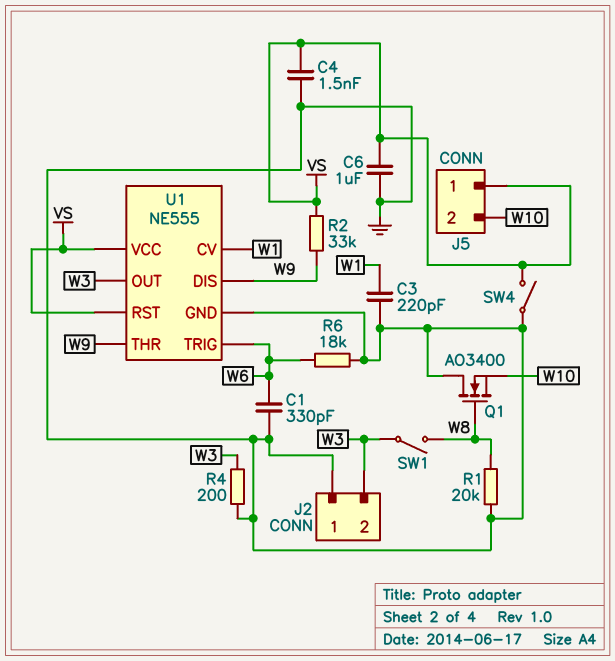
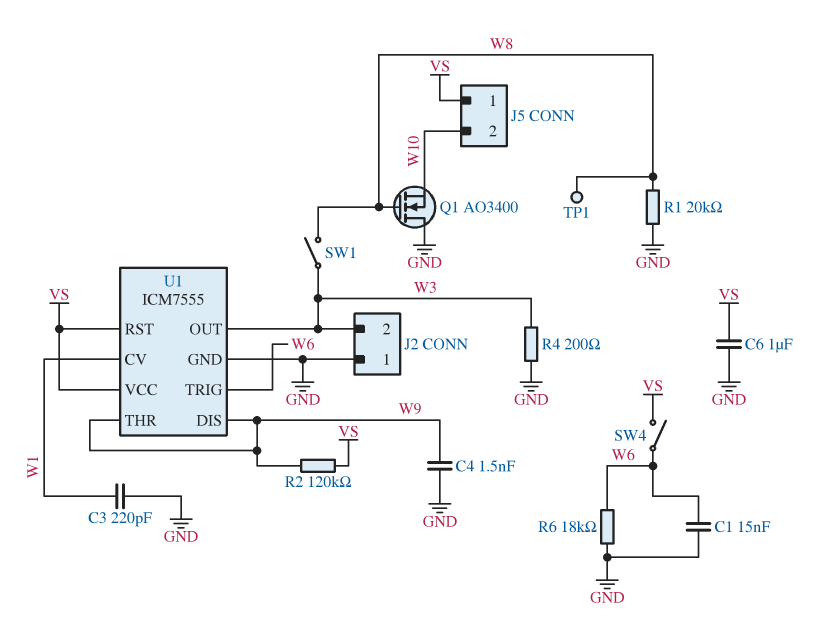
C1: 330pF (GND, W6) -> 15nF (GND, W6)
C4: 1.5nF (GND, VS) -> 1.5nF (GND, W9)
R2: 33k (VS, W9) -> 120k (VS, W9)
SW4: switch (GND, VS) -> switch (VS, W6)
TP1: none -> test point (W8)
U1: NE555 -> ICM7555

